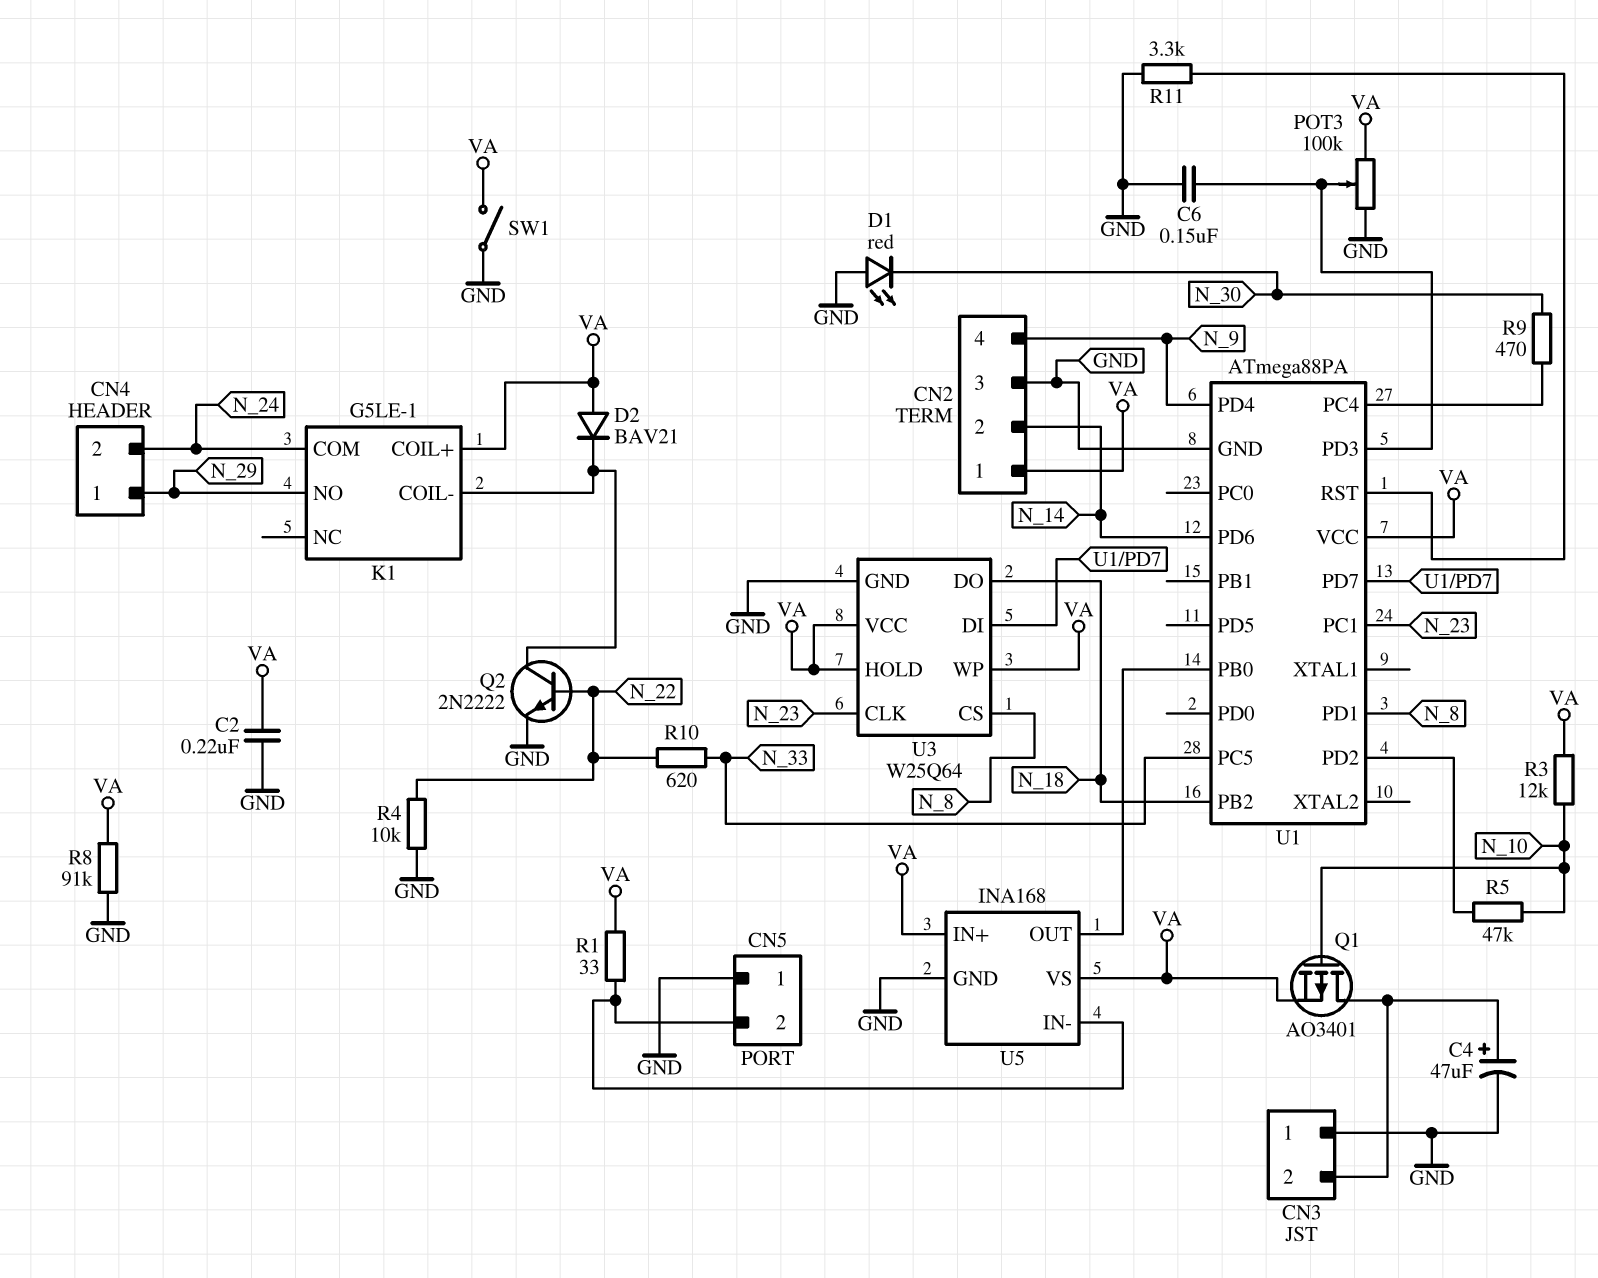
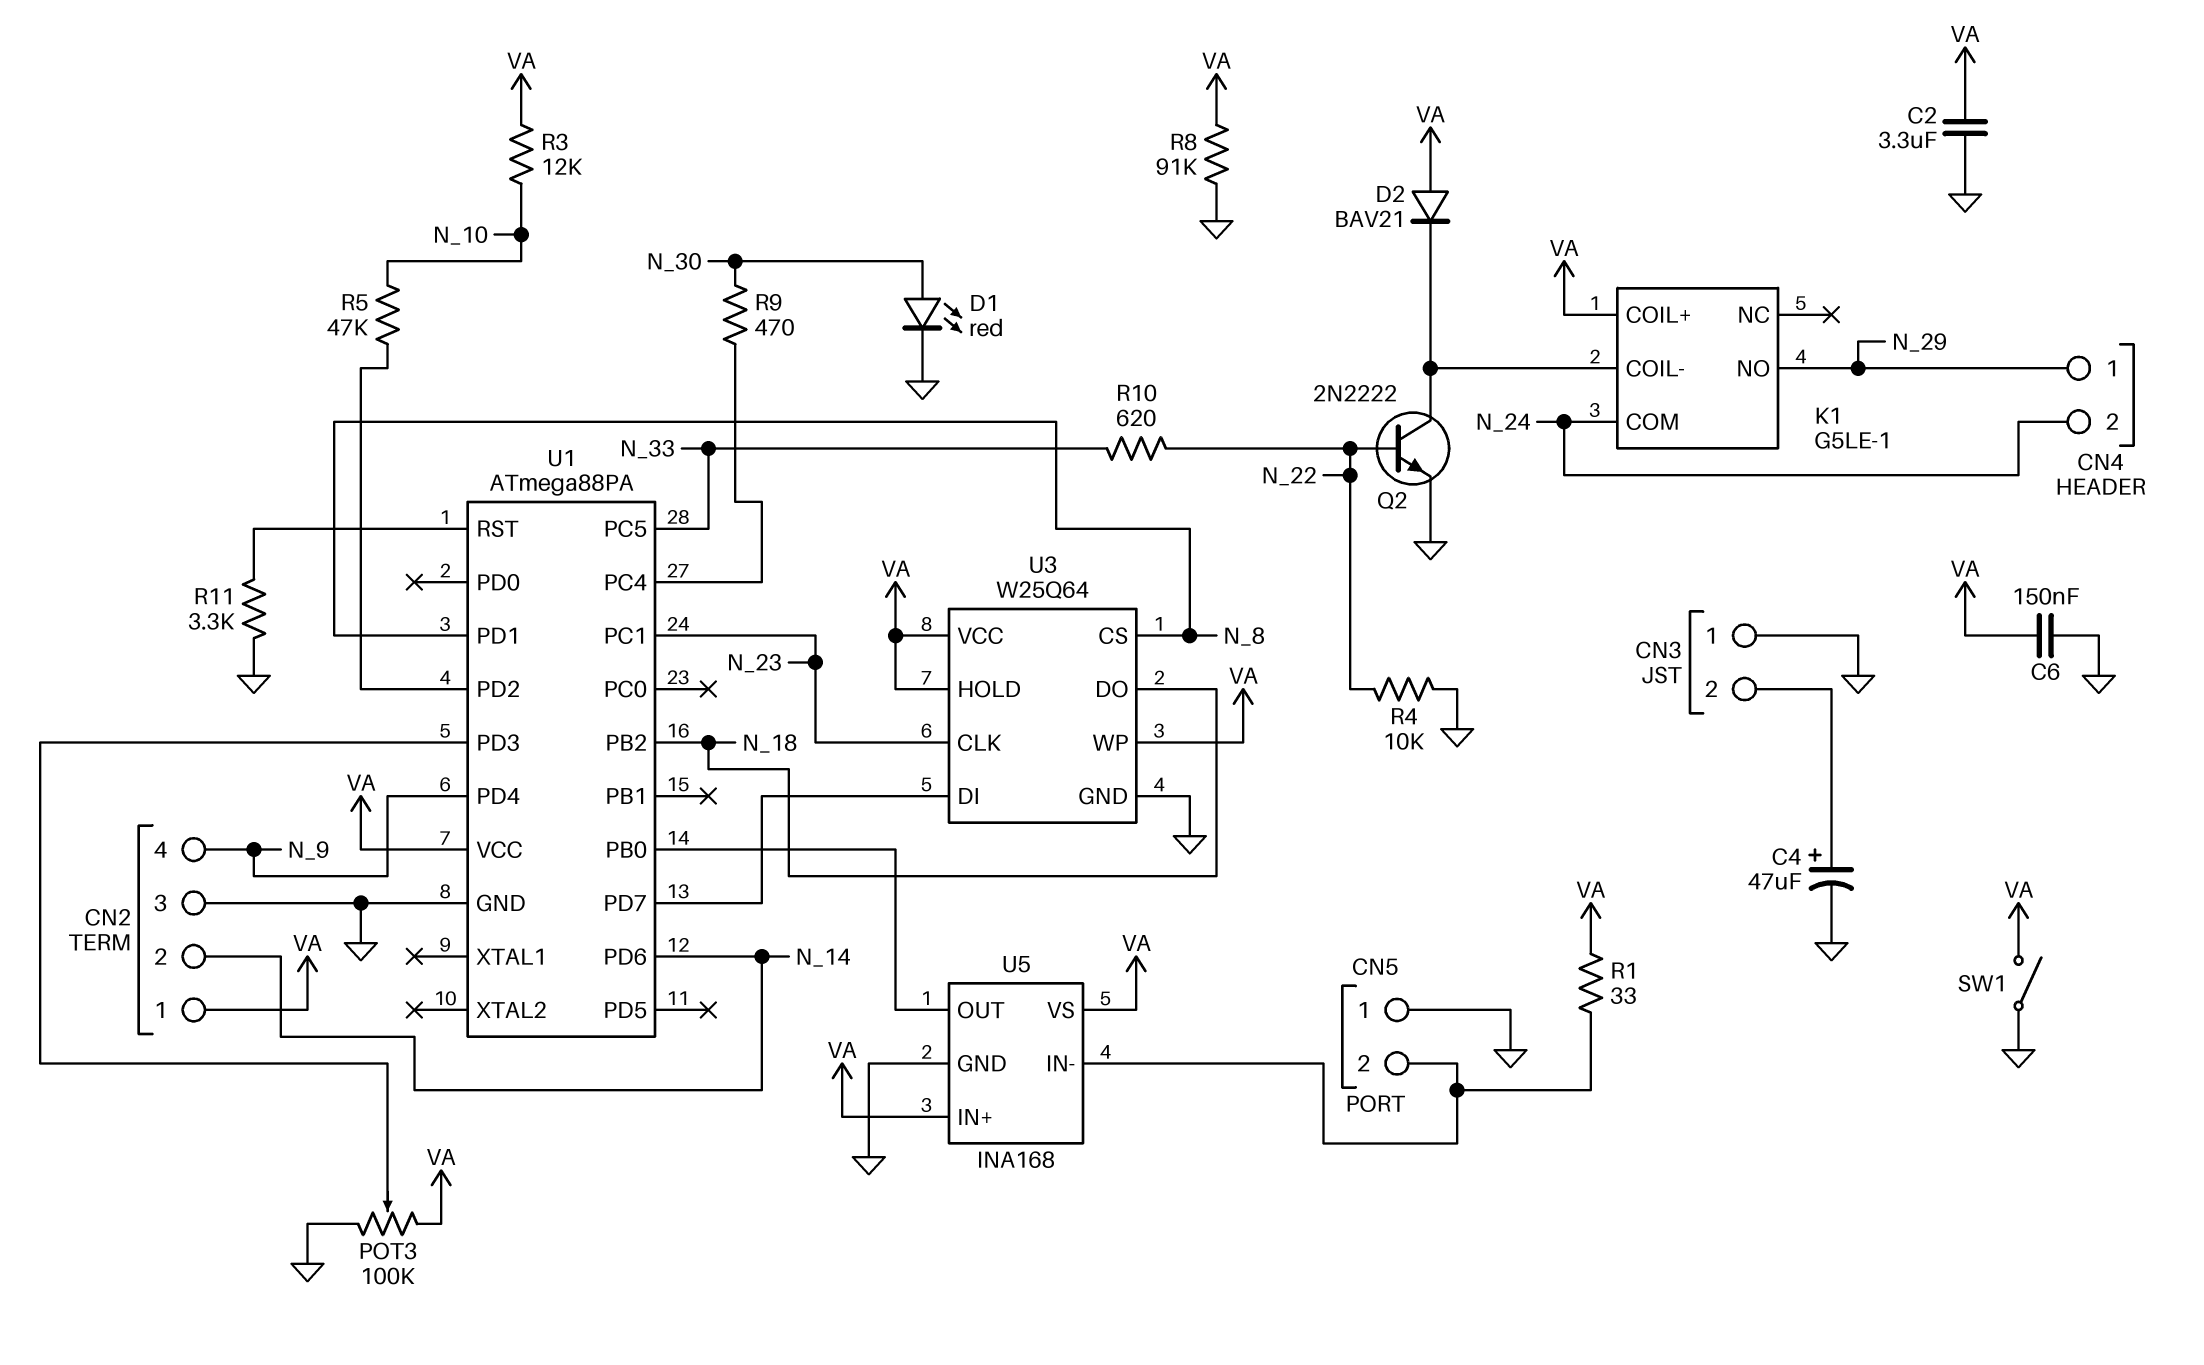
C2: 220nF (GND, VA) -> 3.3uF (GND, VA)
C6: 150nF (GND, U1/PD3) -> 150nF (GND, VA)
D1: LED red (A GND, K N_30) -> LED red (A N_30, K GND)
Q1: PMOS AO3401 (G N_10, D CN3/2, S VA) -> none

